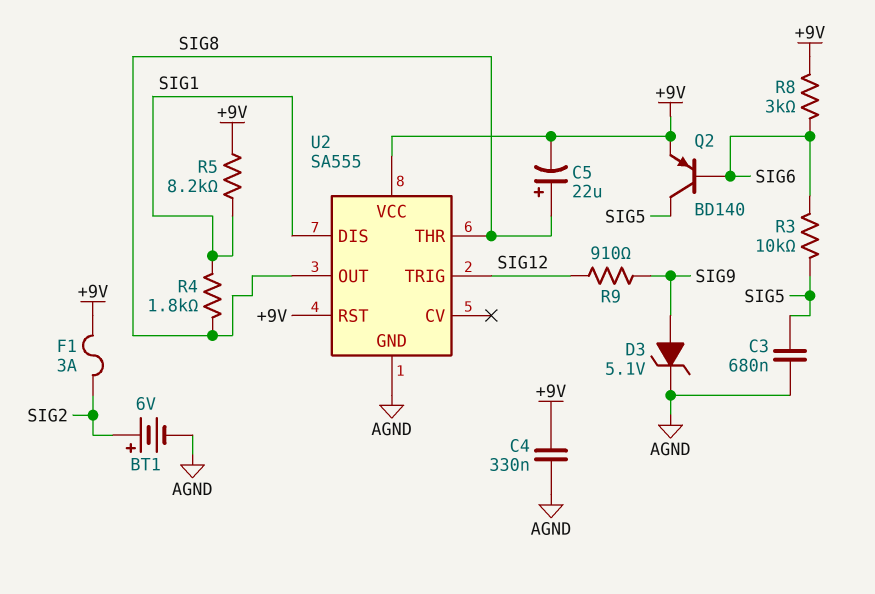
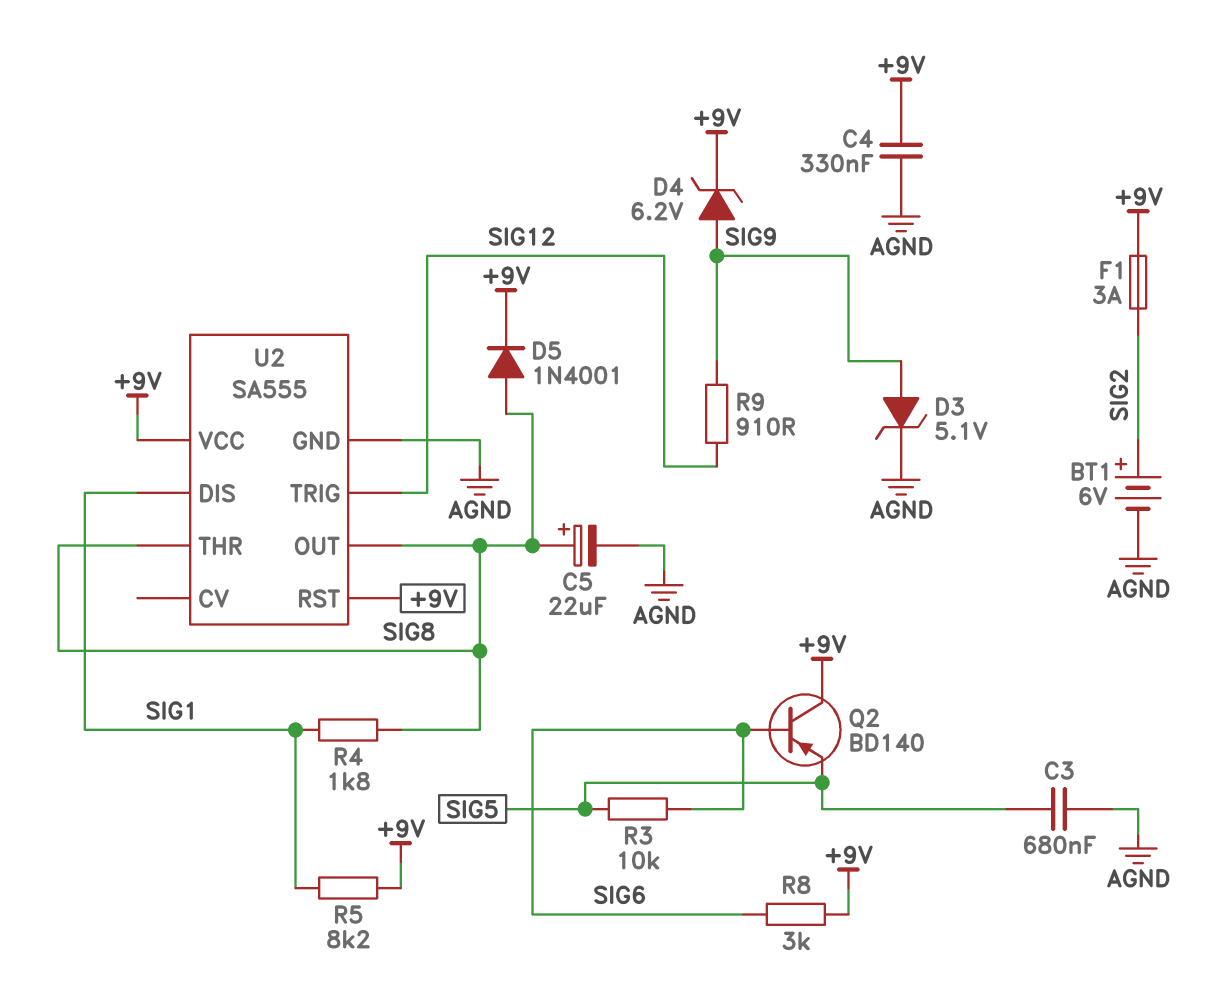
C5: 22uF (plus SIG8, minus +9V) -> 22uF (plus SIG8, minus AGND)
D4: none -> zener 6.2V (A SIG9, K +9V)
D5: none -> diode 1N4001 (A SIG8, K +9V)
Q2: PNP BD140 (B SIG6, C SIG5, E +9V) -> PNP BD140 (B SIG6, C +9V, E SIG5)

